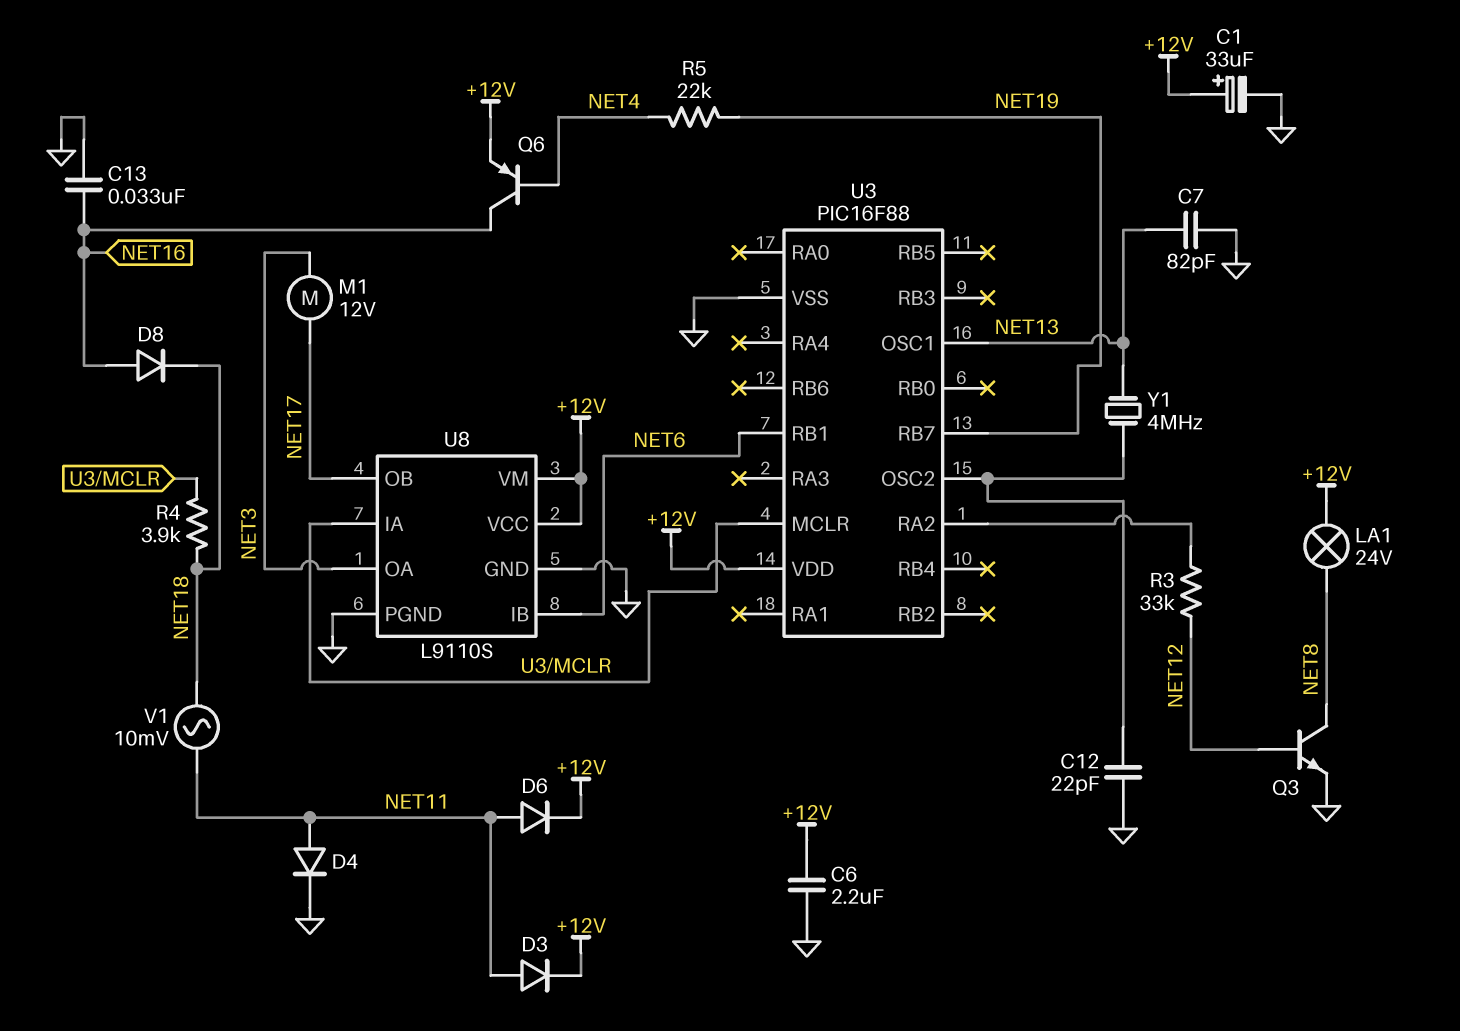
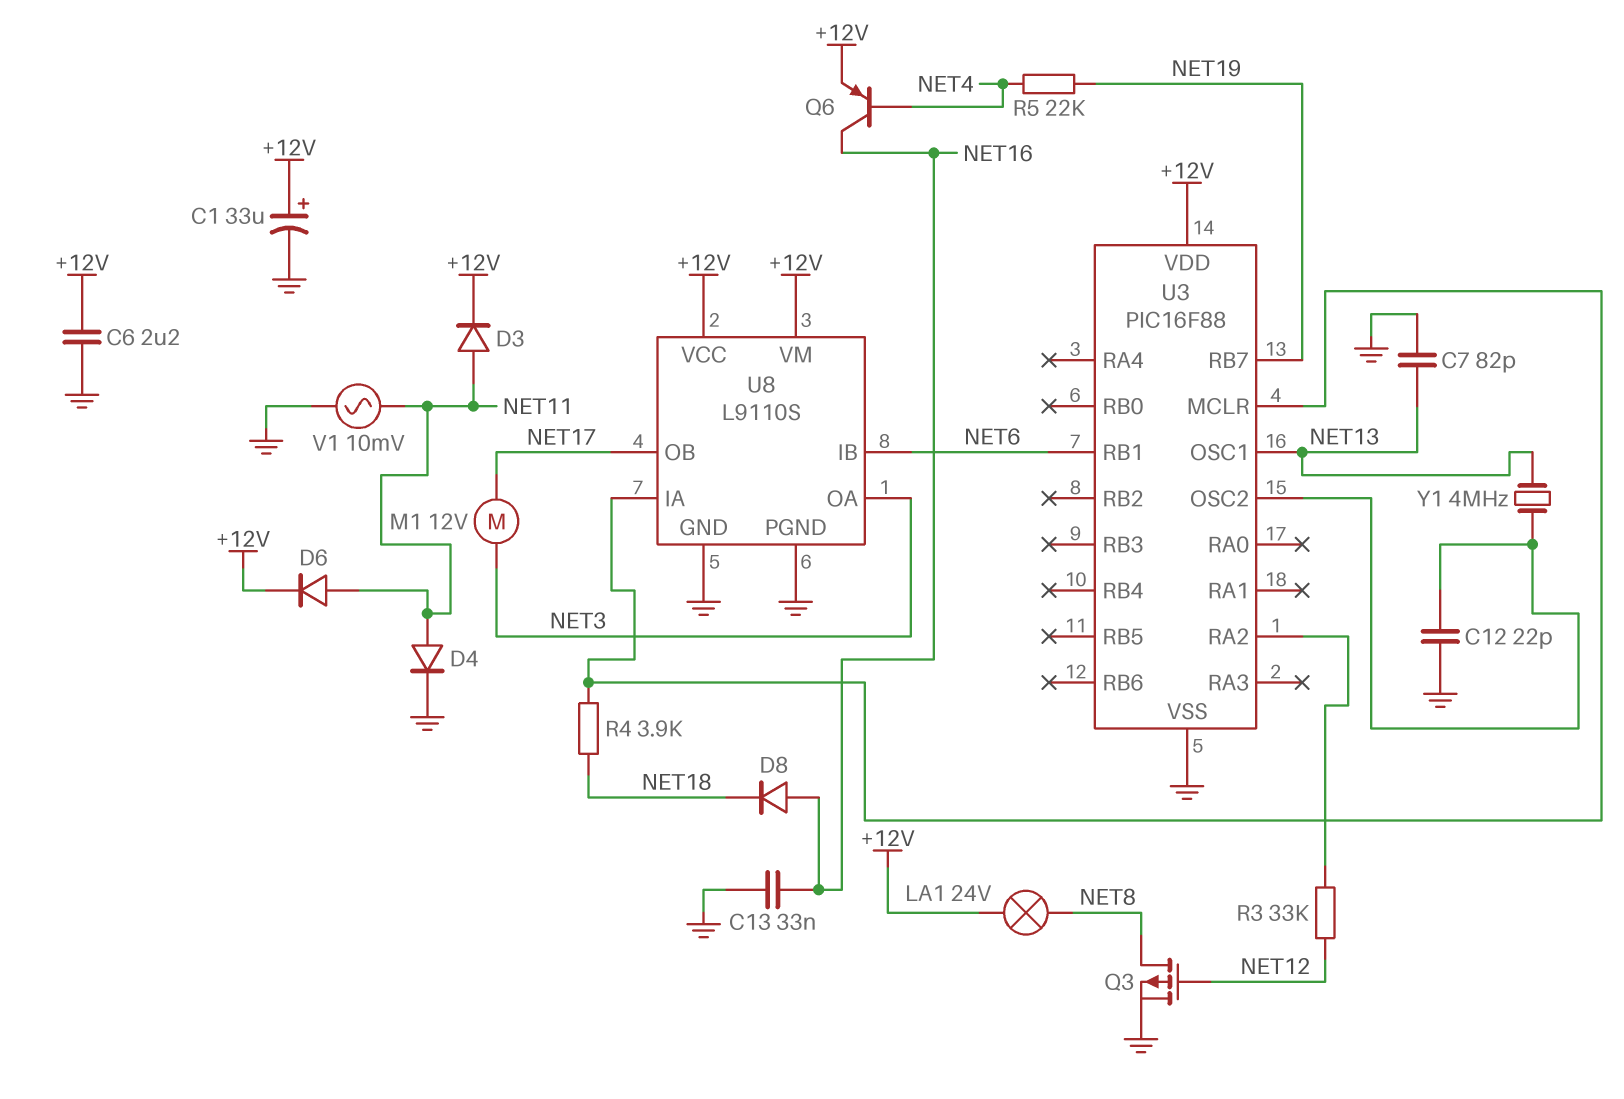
Q3: NPN (B NET12, C NET8, E GND) -> PMOS (G NET12, D NET8, S GND)
V1: AC 10mV (NET11, NET18) -> AC 10mV (GND, NET11)

